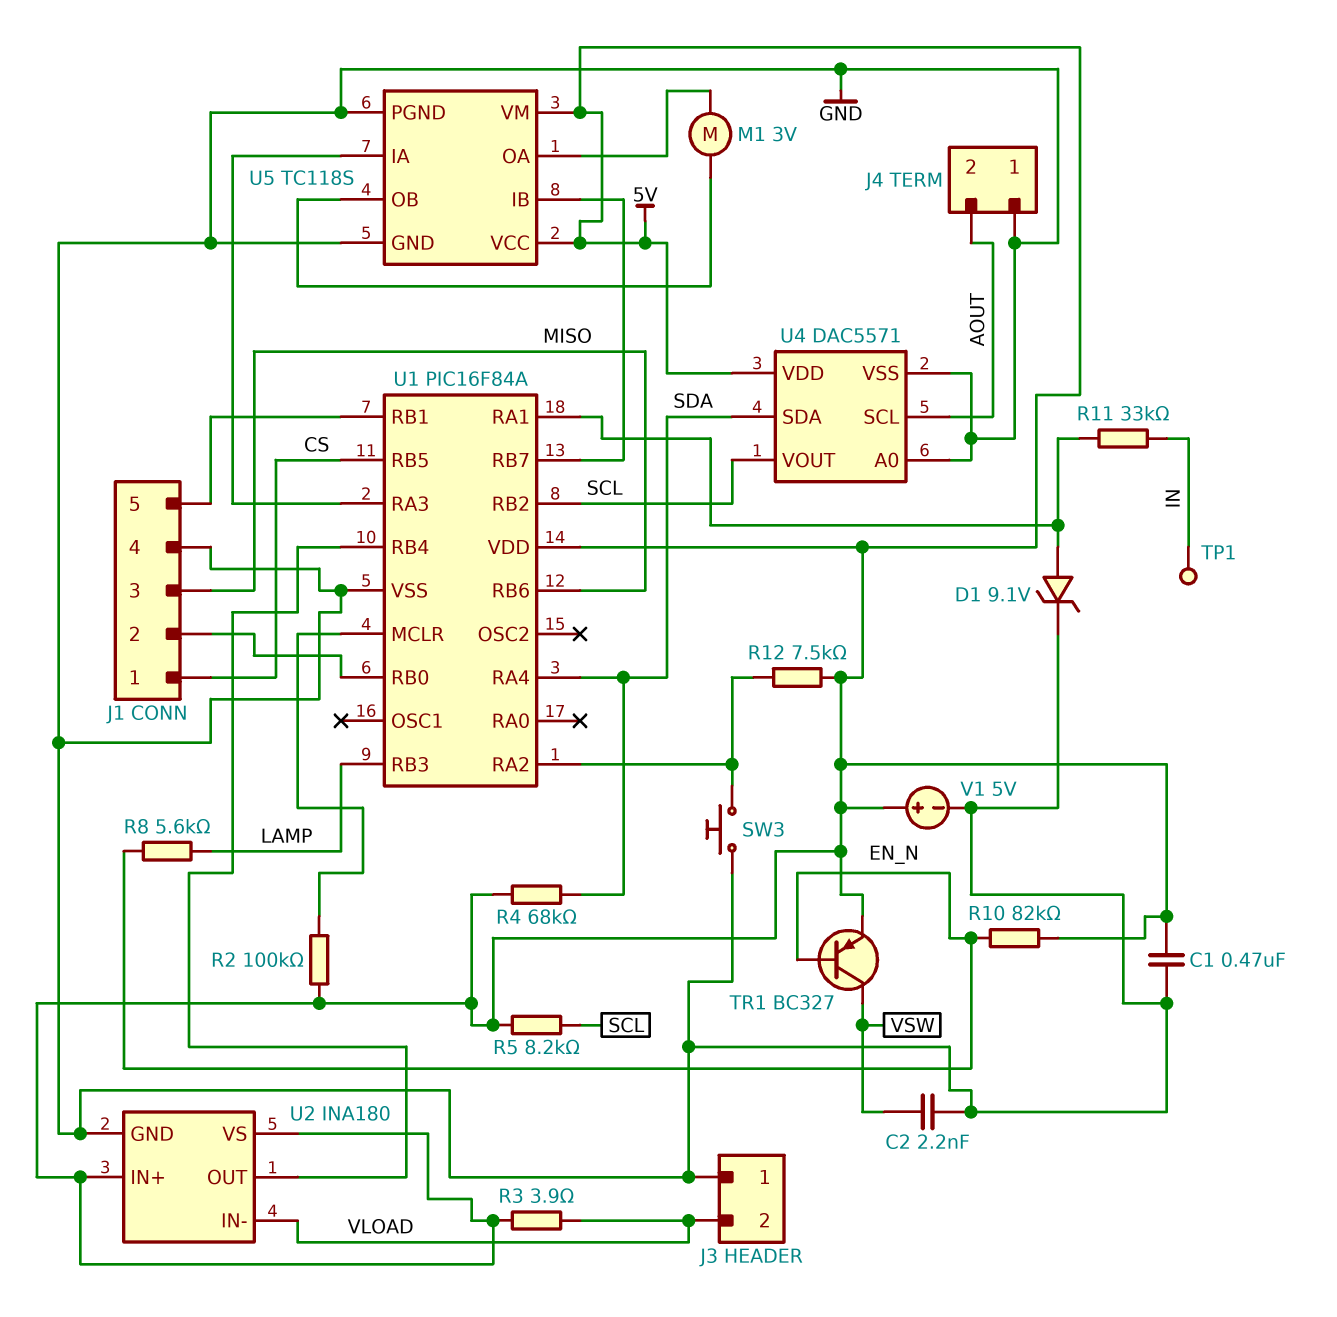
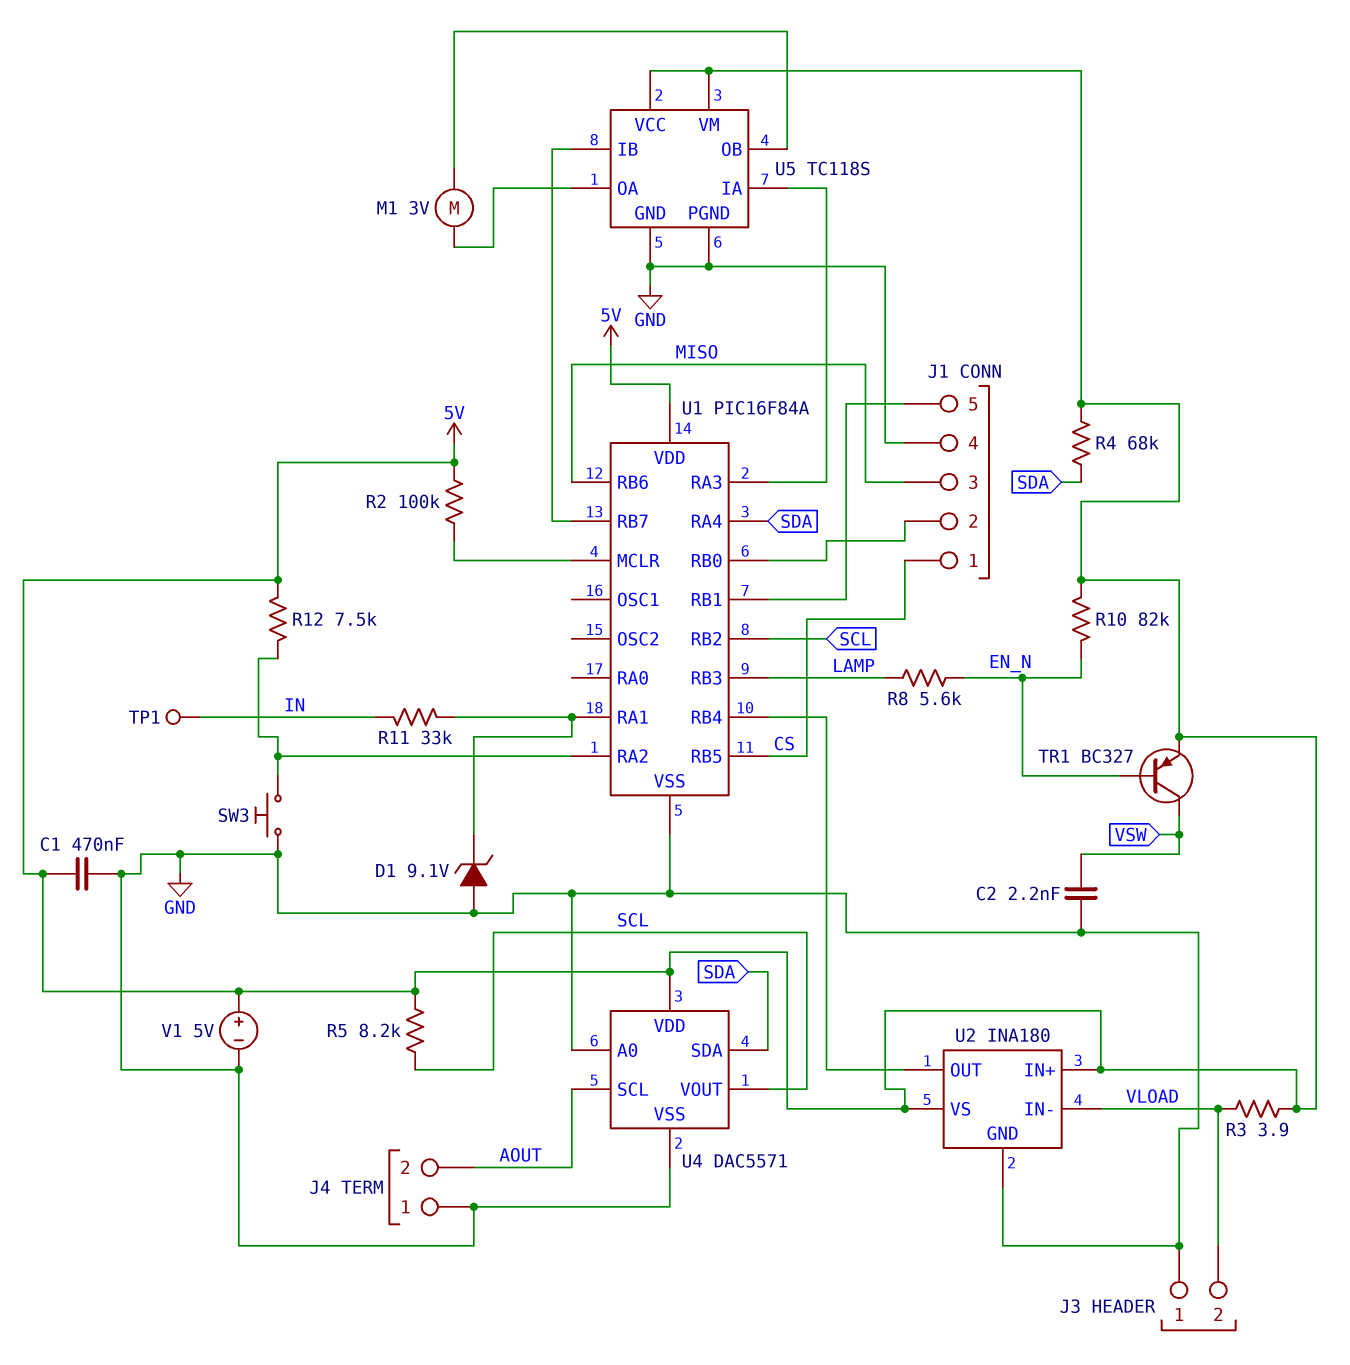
D1: zener 9.1V (A U1/RA1, K GND) -> zener 9.1V (A GND, K U1/RA1)

